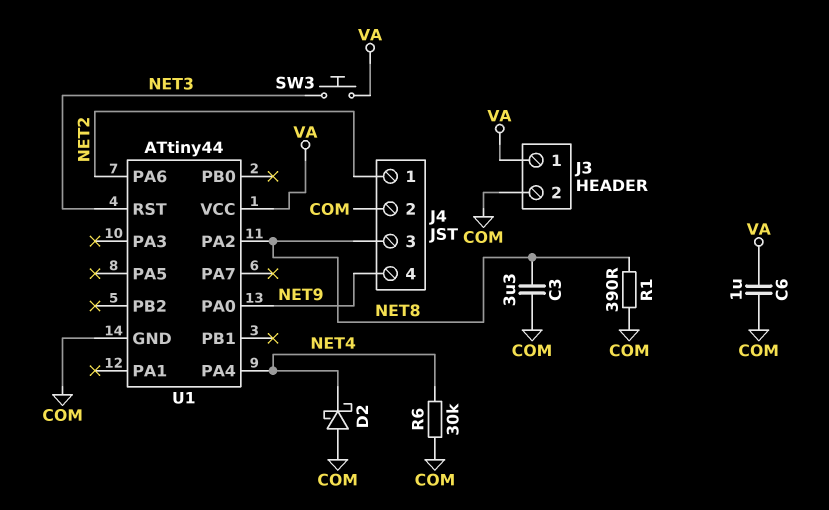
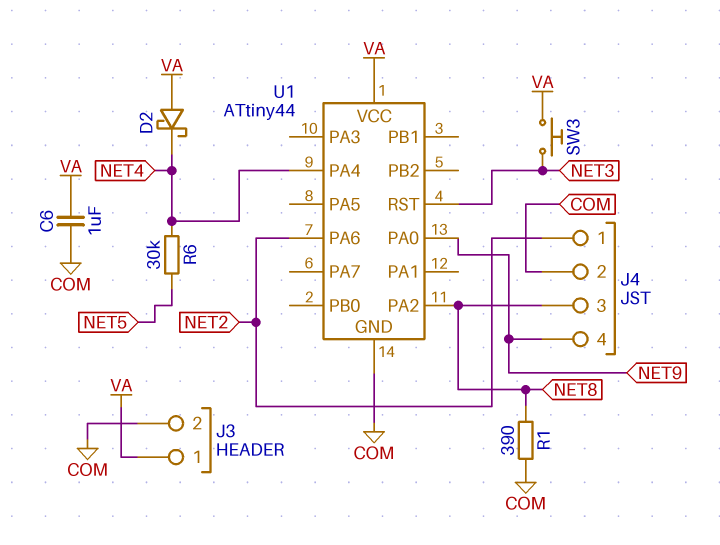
C3: 3.3uF (COM, NET8) -> none
D2: schottky (A COM, K NET4) -> schottky (A VA, K NET4)
R6: 30k (COM, NET4) -> 30k (NET4, NET5)

